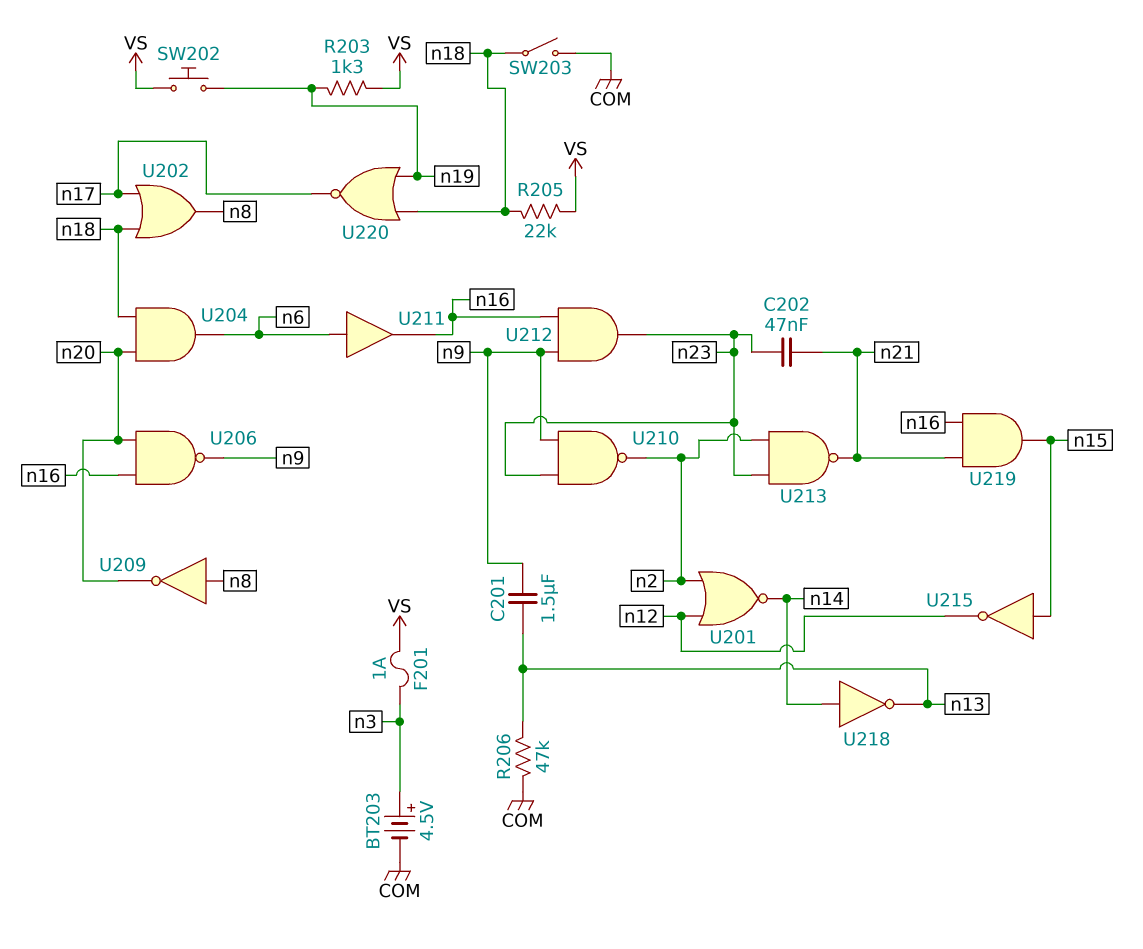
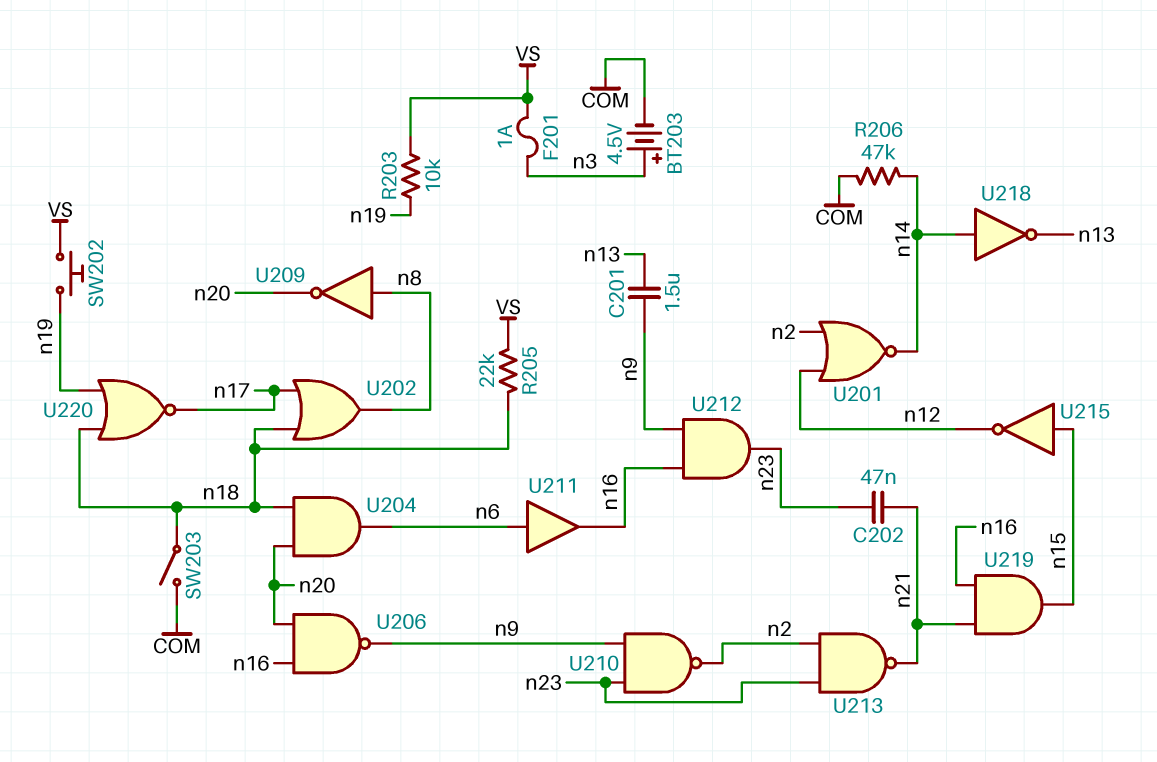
R203: 1.3k (VS, n19) -> 10k (VS, n19)
R206: 47k (COM, n13) -> 47k (COM, n14)

